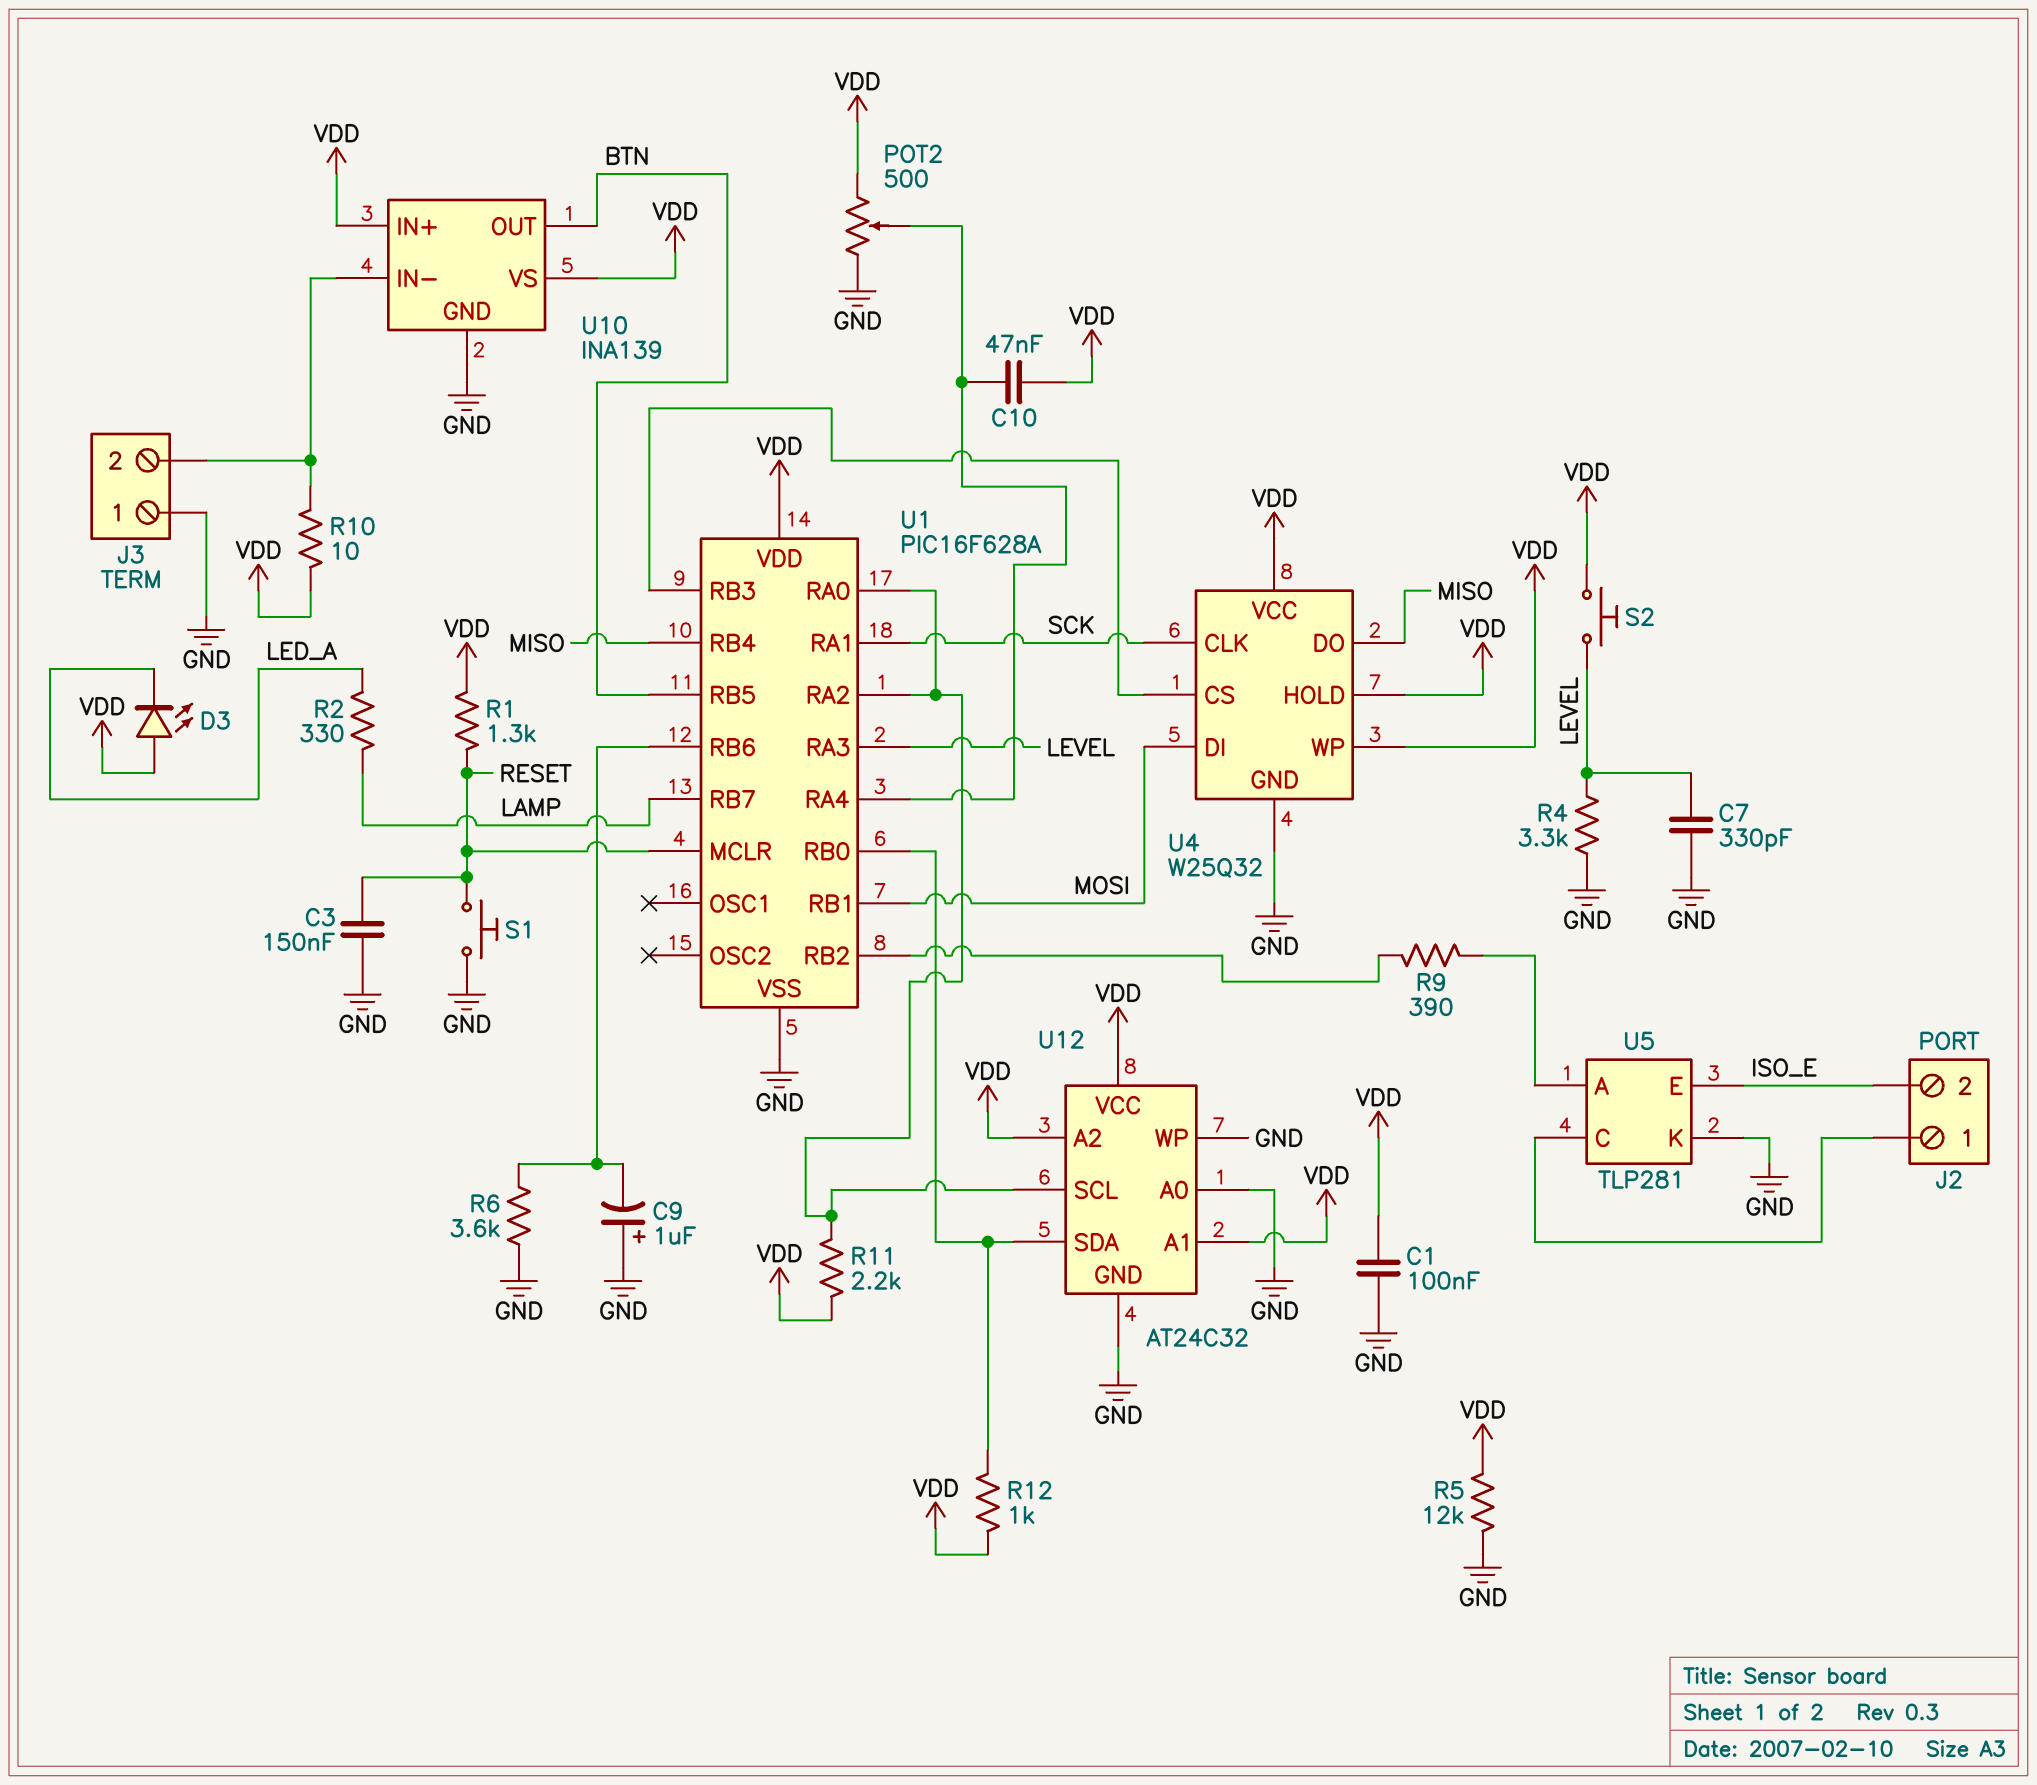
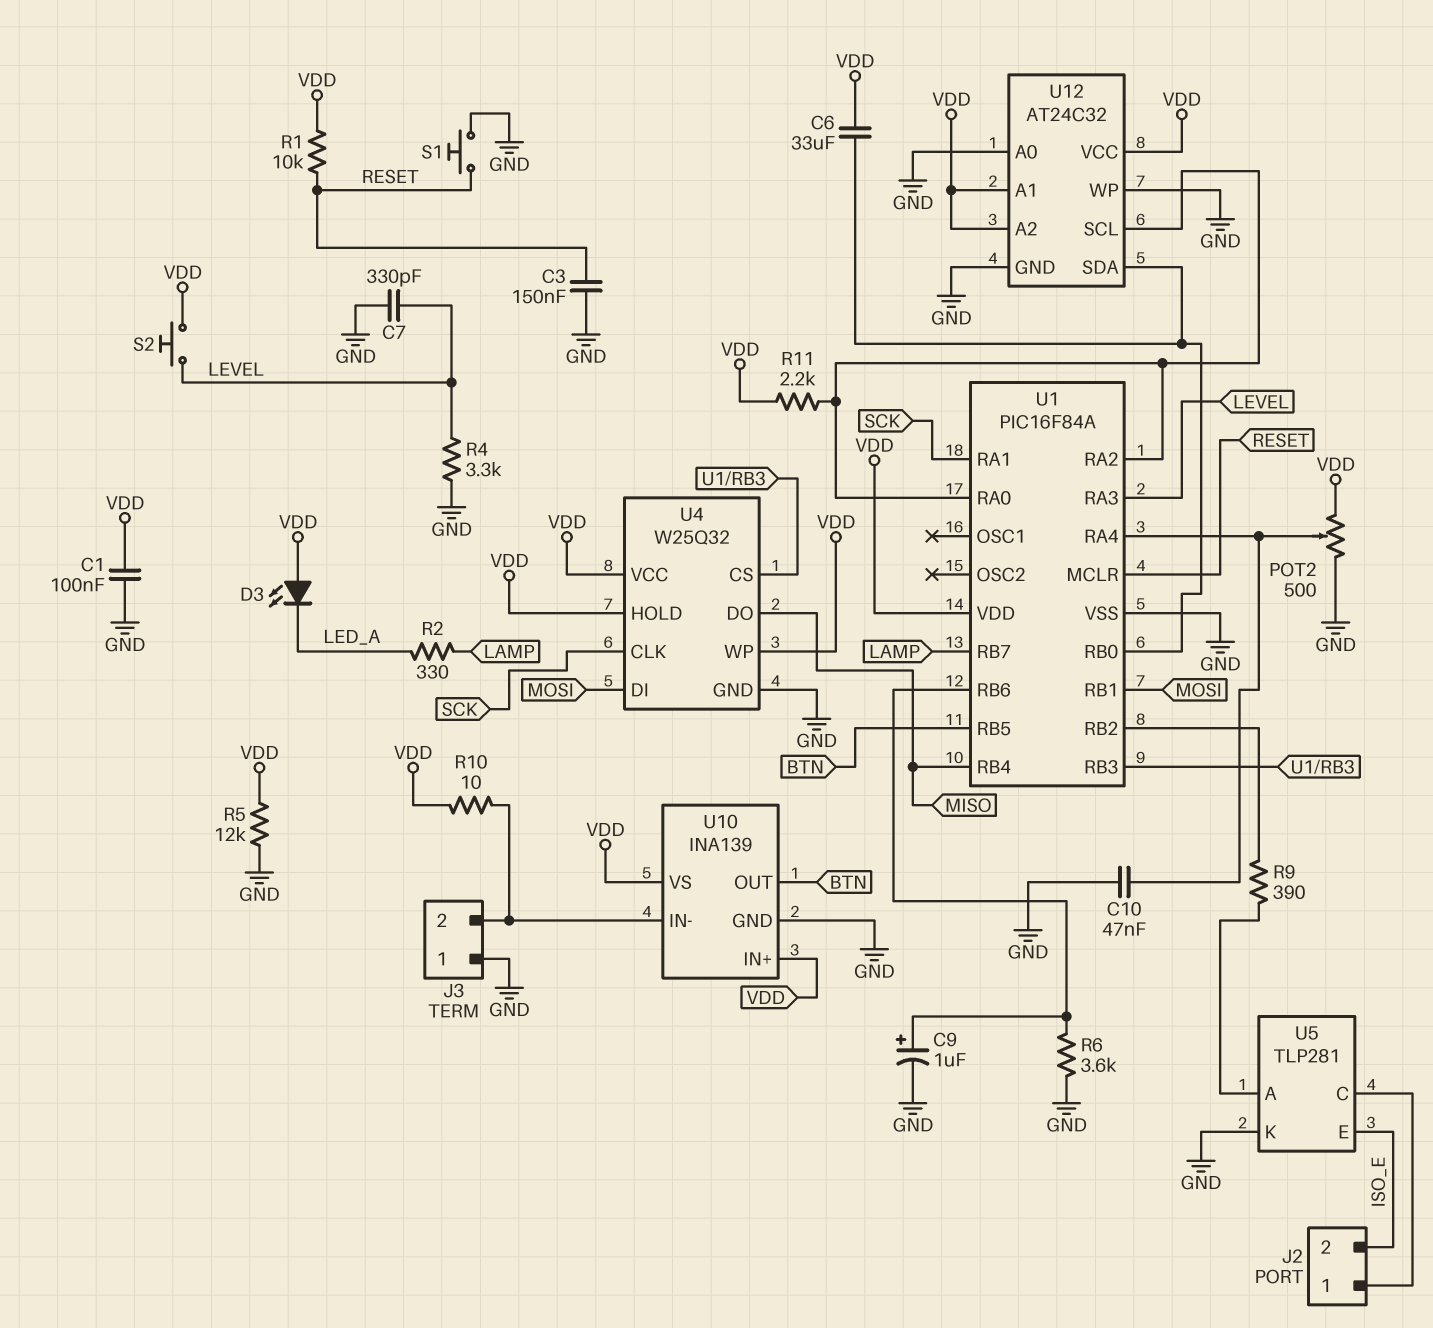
C6: none -> 33uF (U1/RB0, VDD)
C9: 1uF (plus GND, minus U1/RB6) -> 1uF (plus U1/RB6, minus GND)
C10: 47nF (U1/RA4, VDD) -> 47nF (GND, U1/RA4)
R1: 1.3k (RESET, VDD) -> 10k (RESET, VDD)
R12: 1k (U1/RB0, VDD) -> none
U1: PIC16F628A -> PIC16F84A

